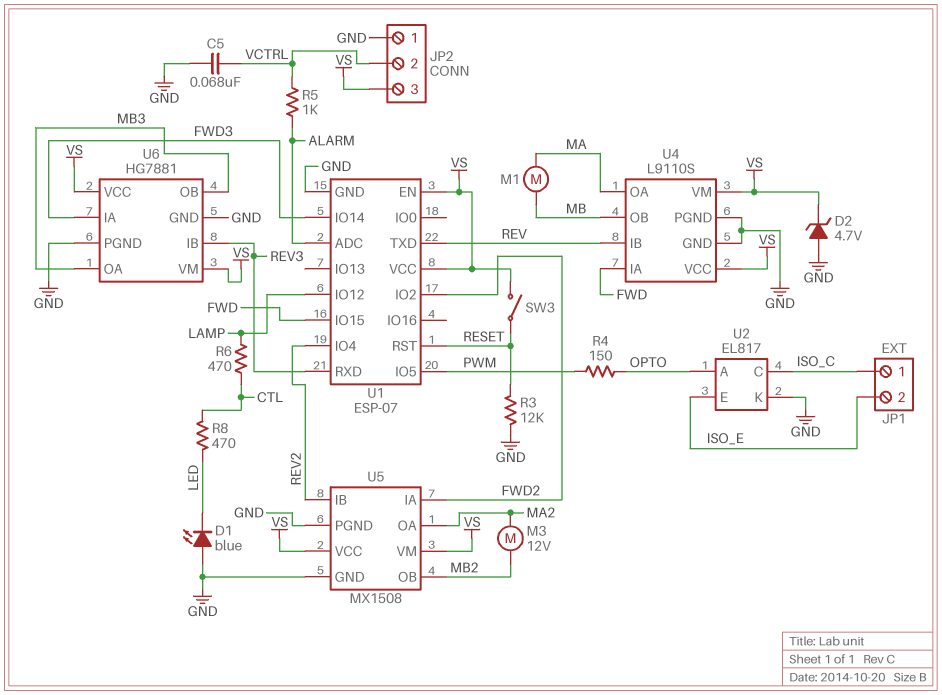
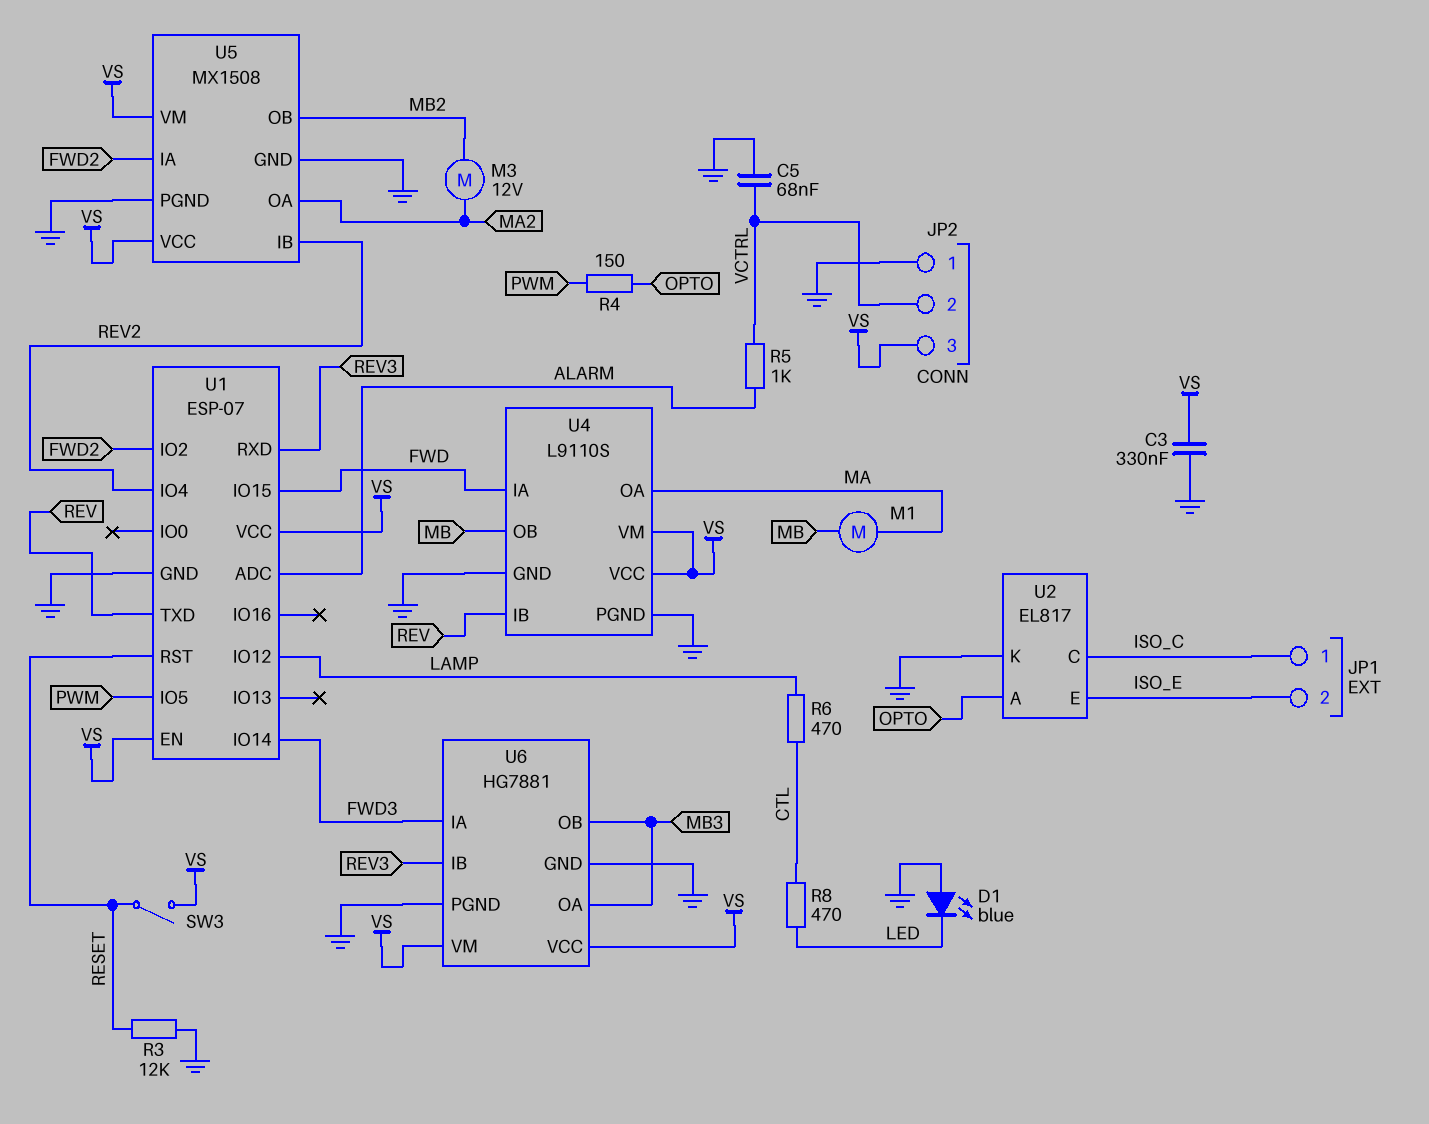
C3: none -> 330nF (GND, VS)
D2: zener 4.7V (A GND, K VS) -> none

